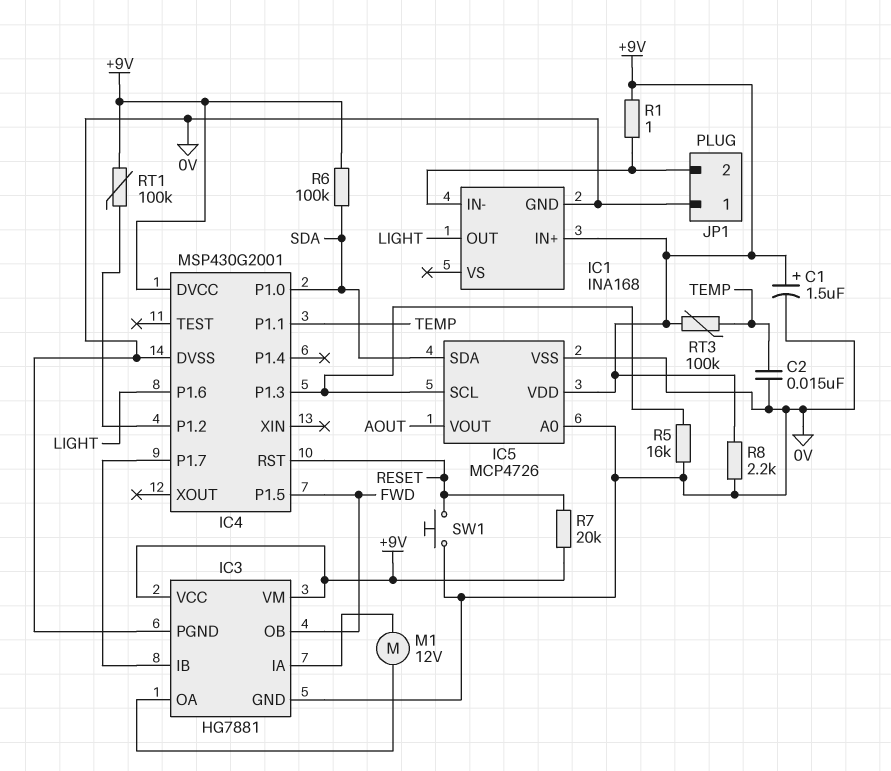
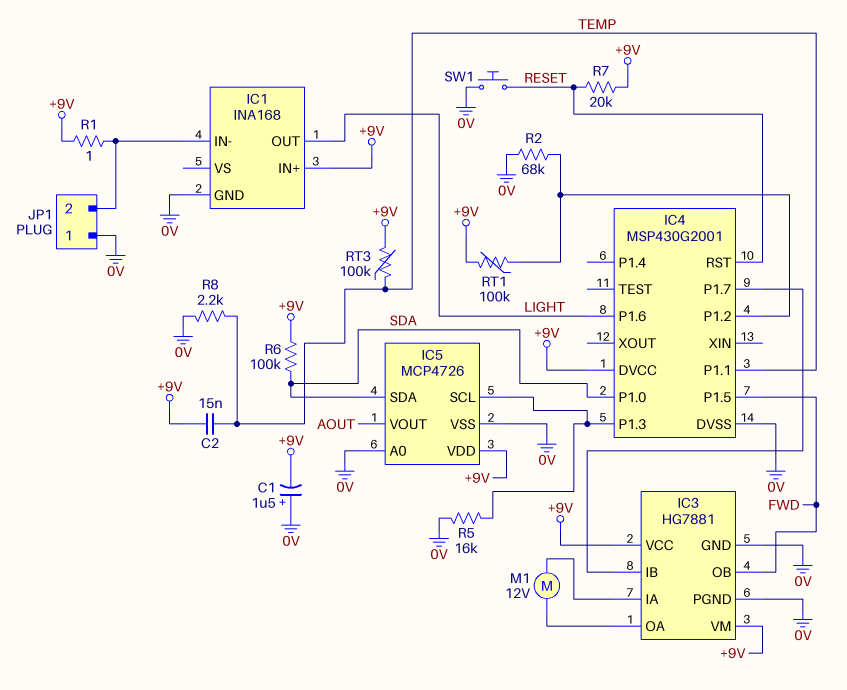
C1: 1.5uF (plus +9V, minus 0V) -> 1.5uF (plus 0V, minus +9V)
C2: 15nF (0V, TEMP) -> 15nF (+9V, TEMP)
R2: none -> 68k (0V, IC4/P1.2)
R8: 2.2k (+9V, 0V) -> 2.2k (0V, TEMP)

